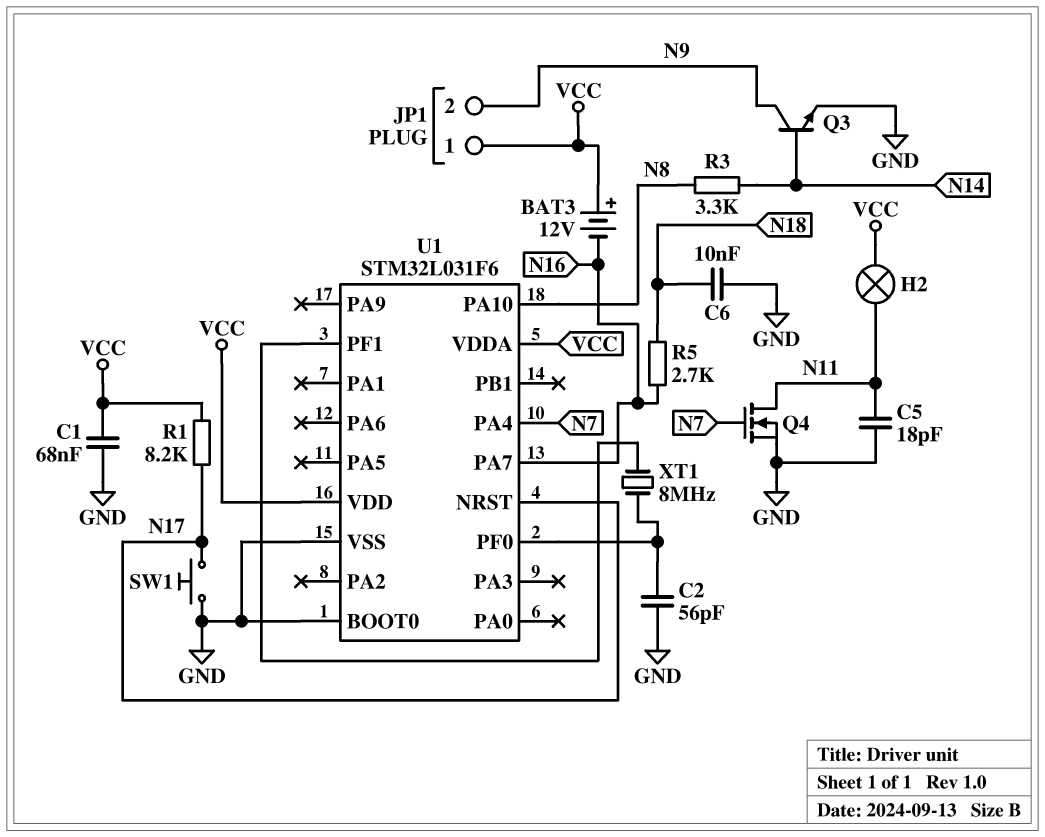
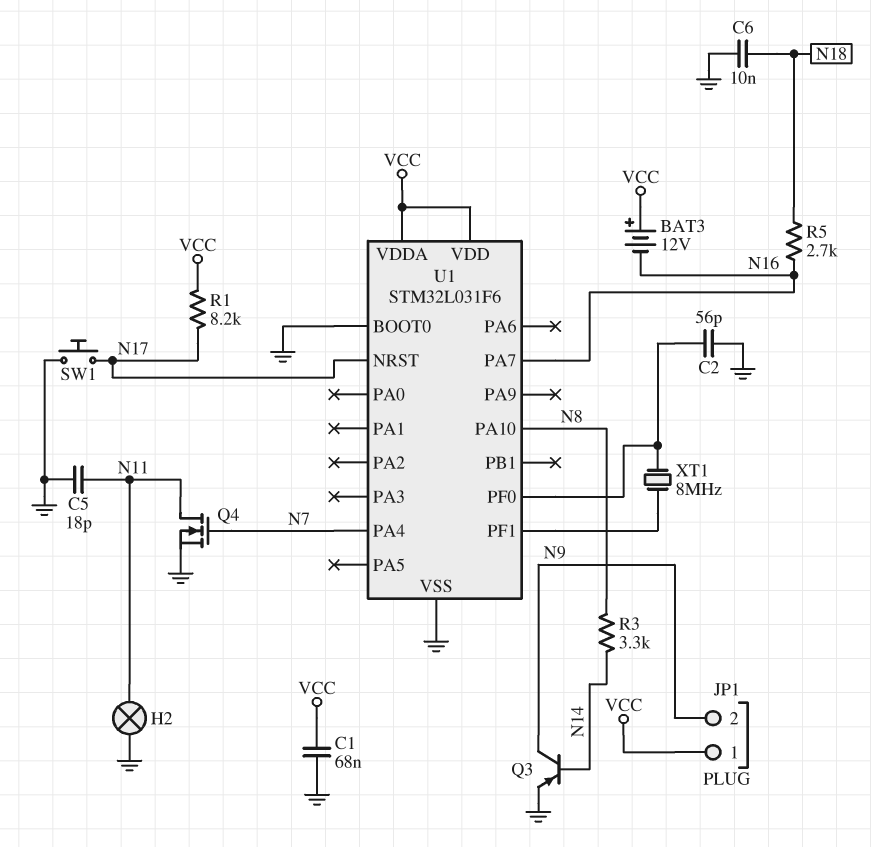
H2: lamp (N11, VCC) -> lamp (GND, N11)
Q3: NPN (B N14, C N9, E GND) -> PNP (B N14, C N9, E GND)

